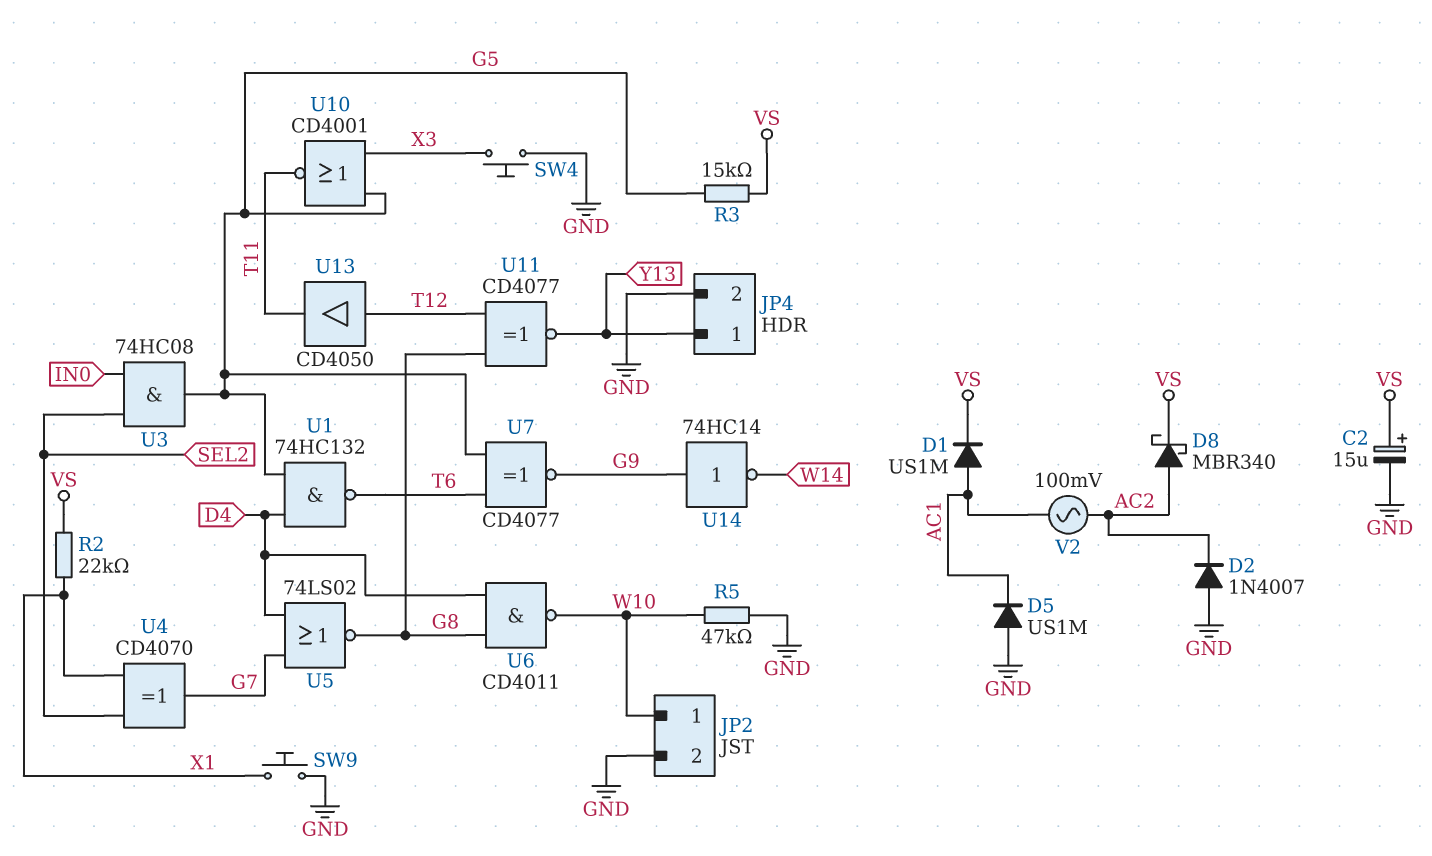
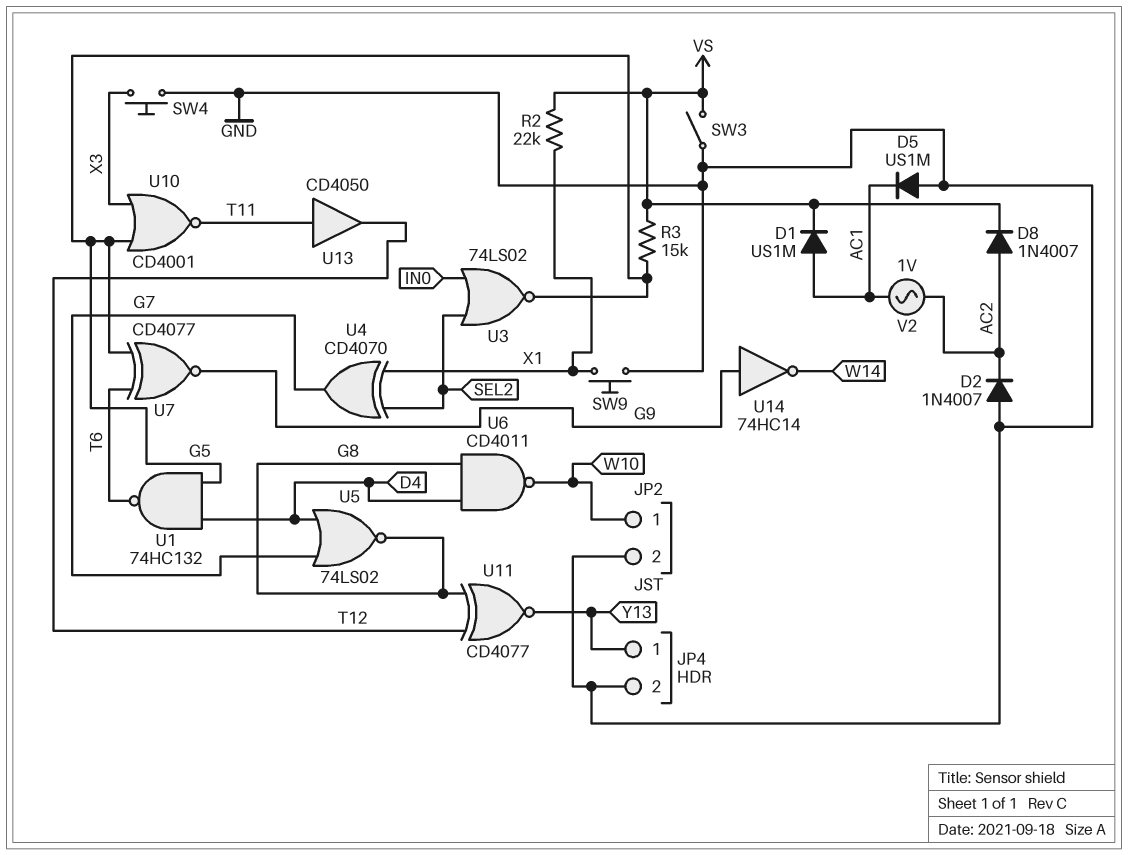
C2: 15uF (plus VS, minus GND) -> none
D8: schottky MBR340 (A AC2, K VS) -> diode 1N4007 (A AC2, K VS)
R5: 47k (GND, W10) -> none
SW3: none -> switch (GND, VS)
U3: AND 74HC08 (in IN0, in SEL2, out G5) -> NOR 74LS02 (in IN0, in SEL2, out G5)
U13: buffer CD4050 (in T12, out T11) -> buffer CD4050 (in T11, out T12)
V2: AC 100mV (AC1, AC2) -> AC 1V (AC1, AC2)

